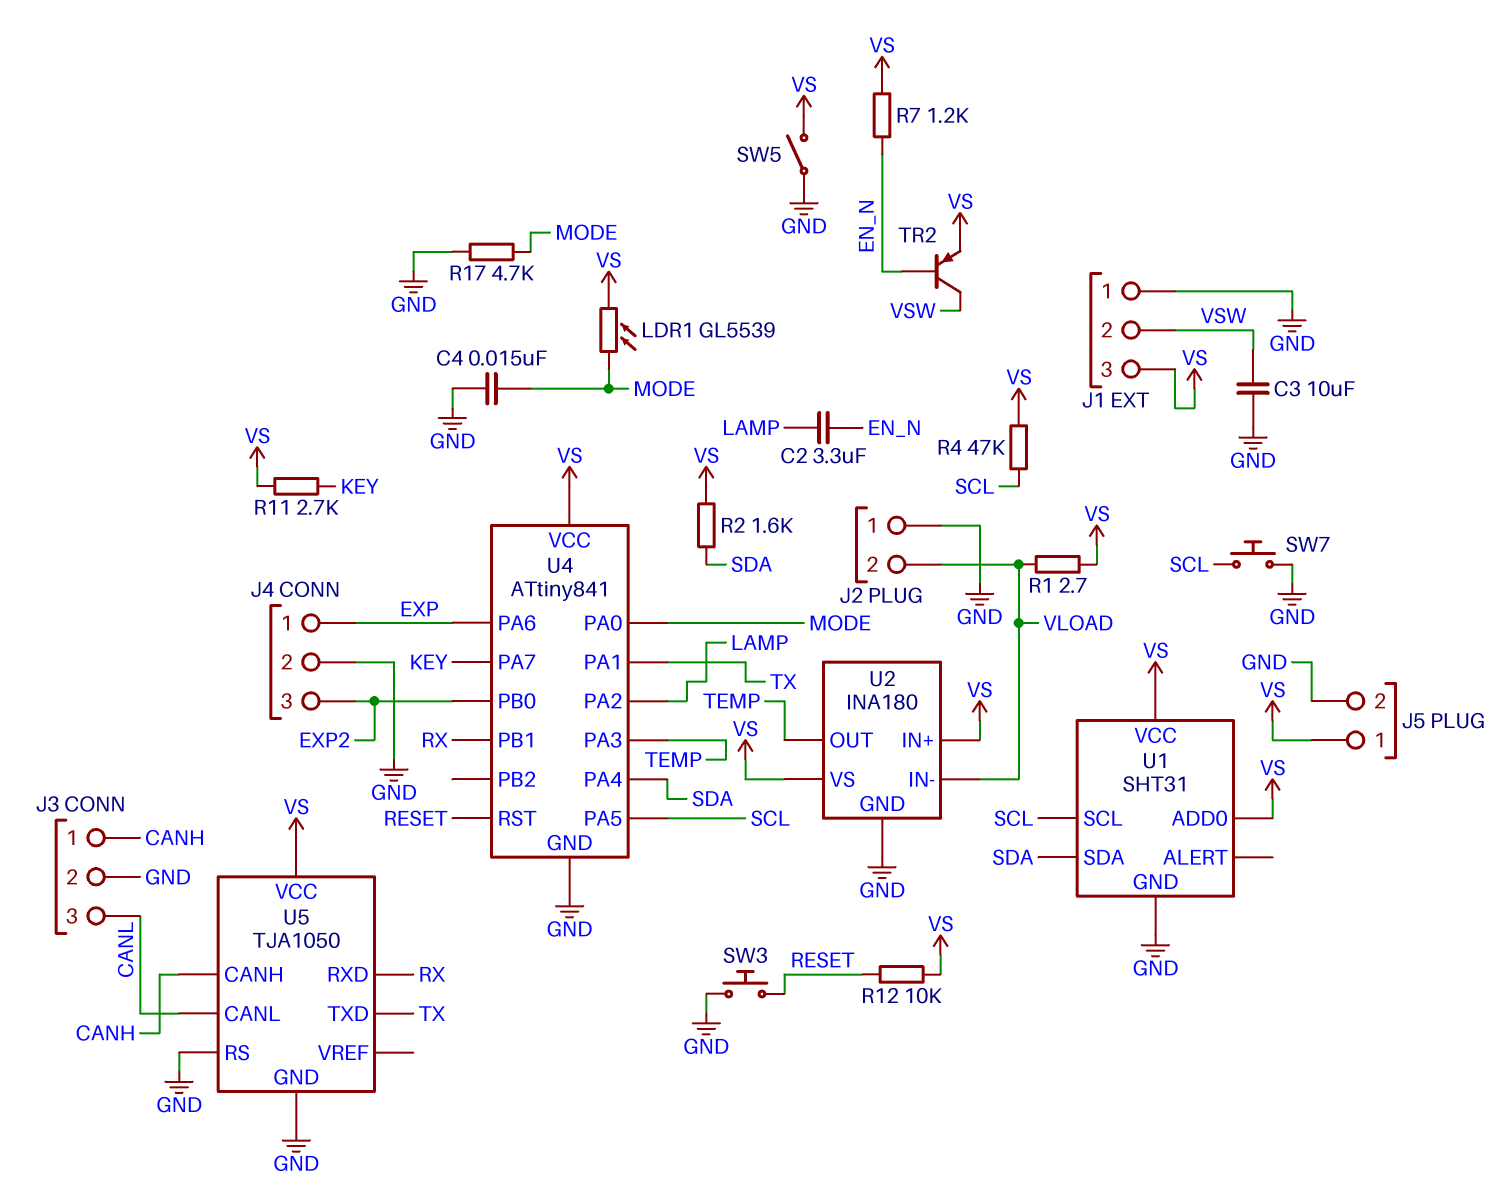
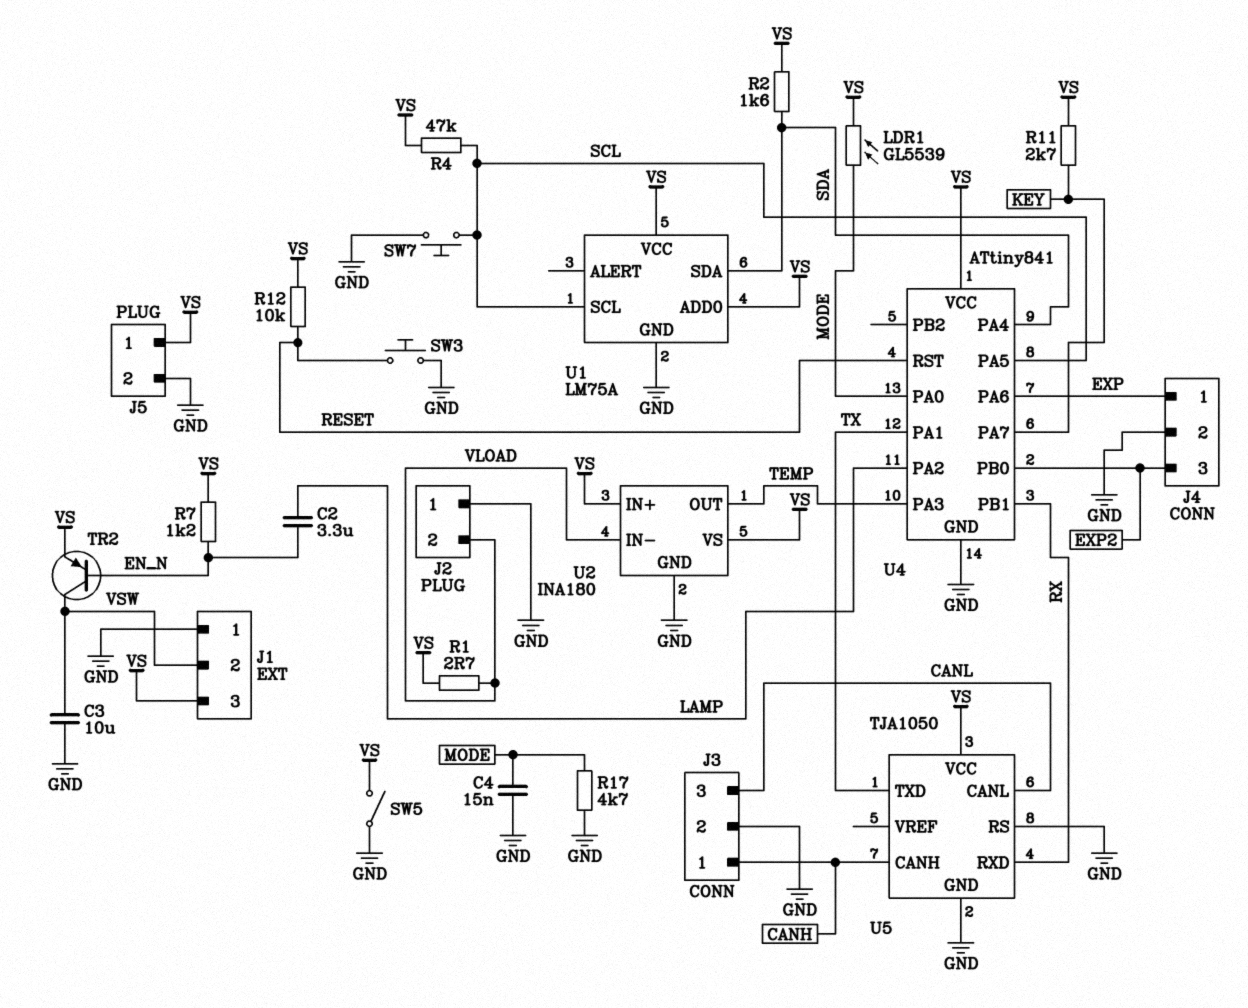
U1: SHT31 -> LM75A

